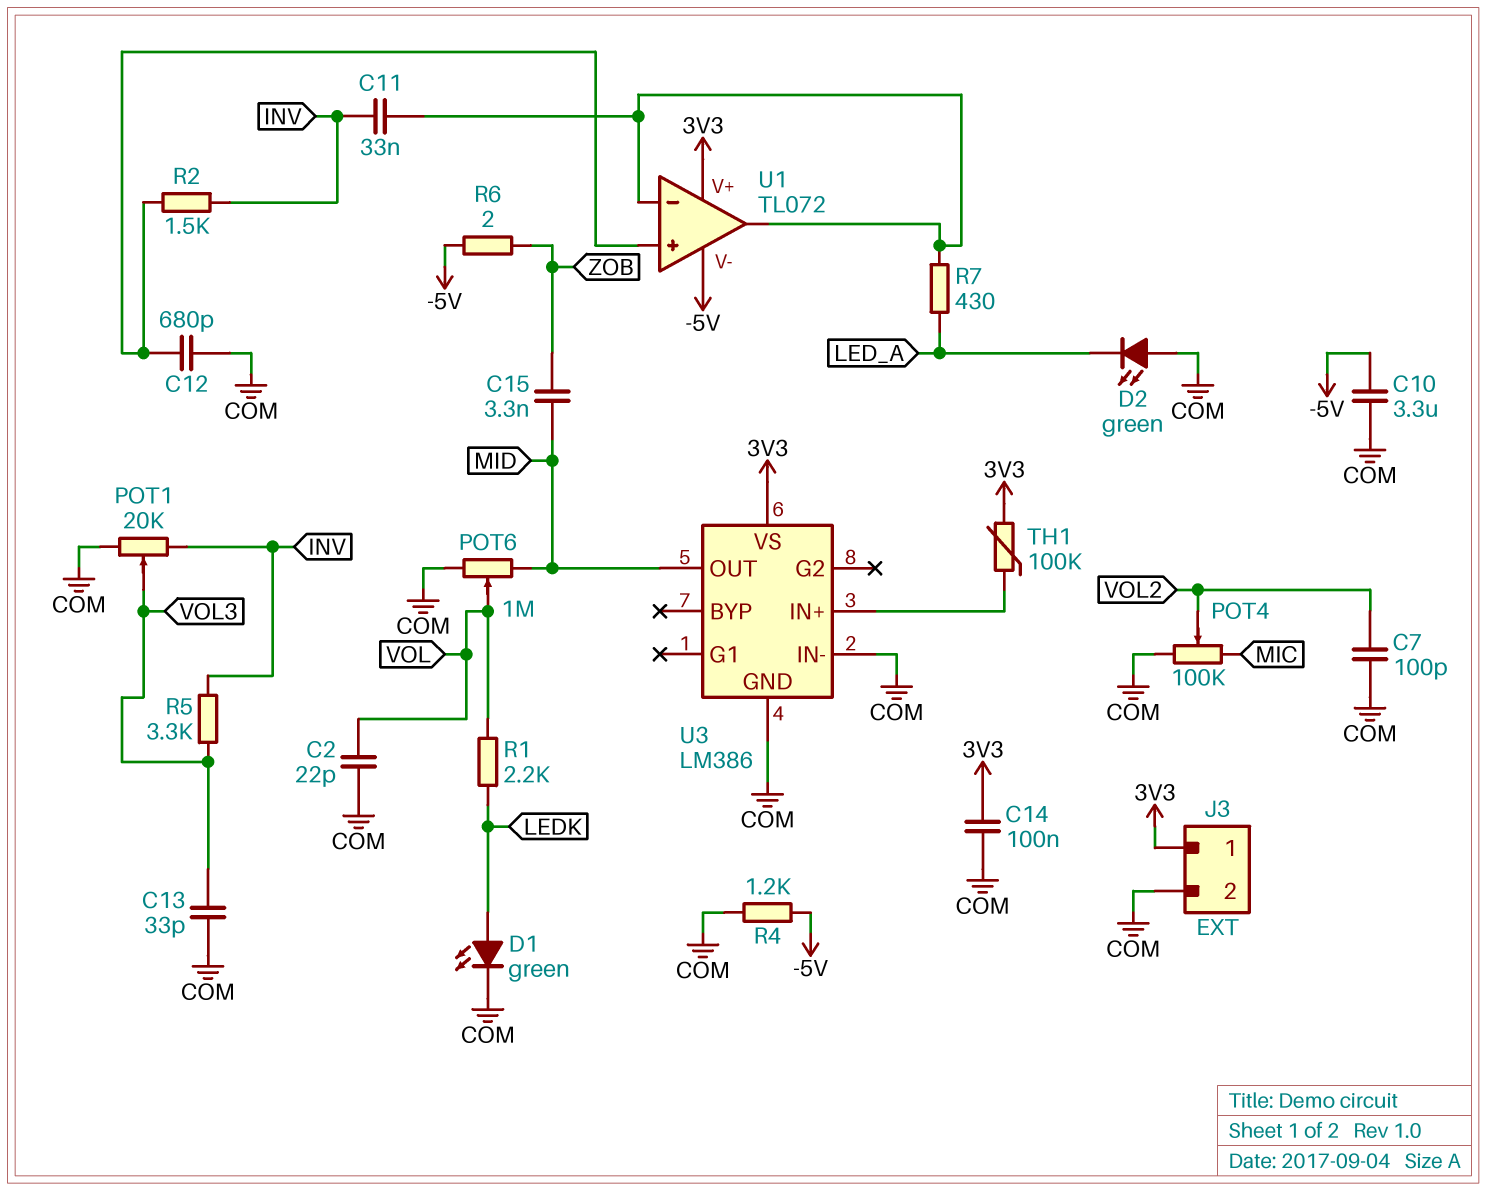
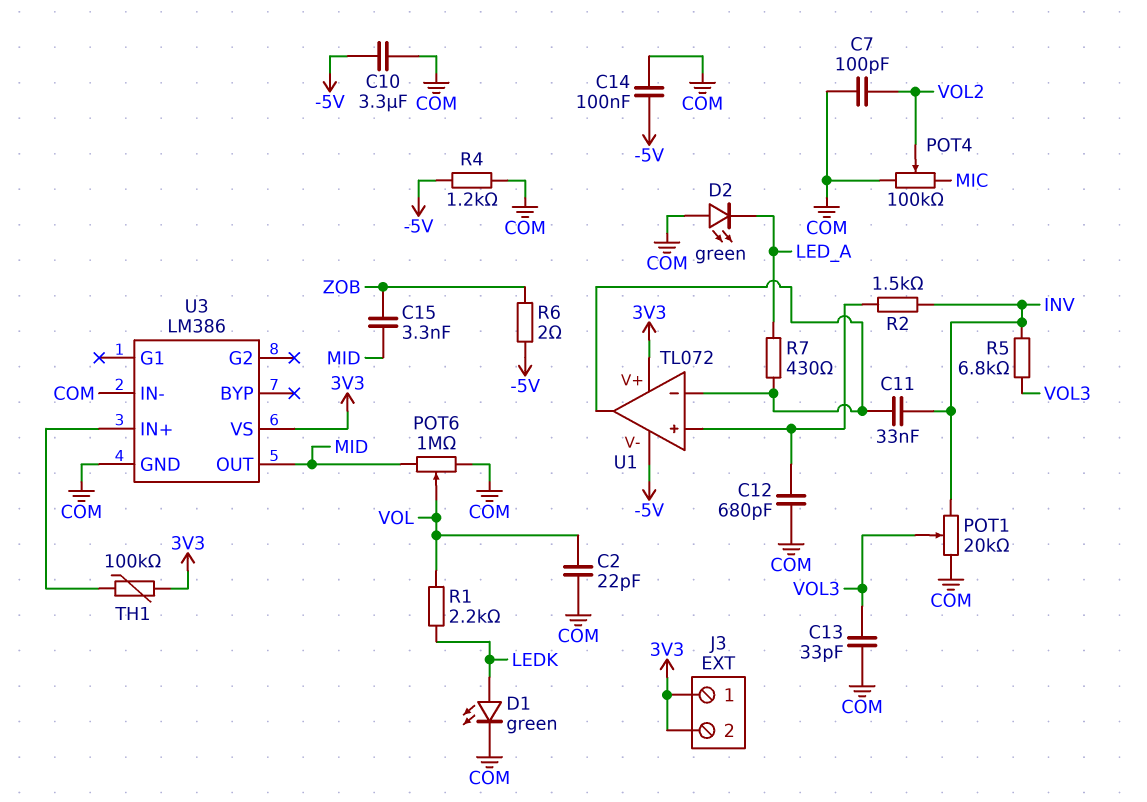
C14: 100nF (3V3, COM) -> 100nF (-5V, COM)
J3 pin 2: COM -> 3V3
R5: 3.3k (INV, VOL3) -> 6.8k (INV, VOL3)

